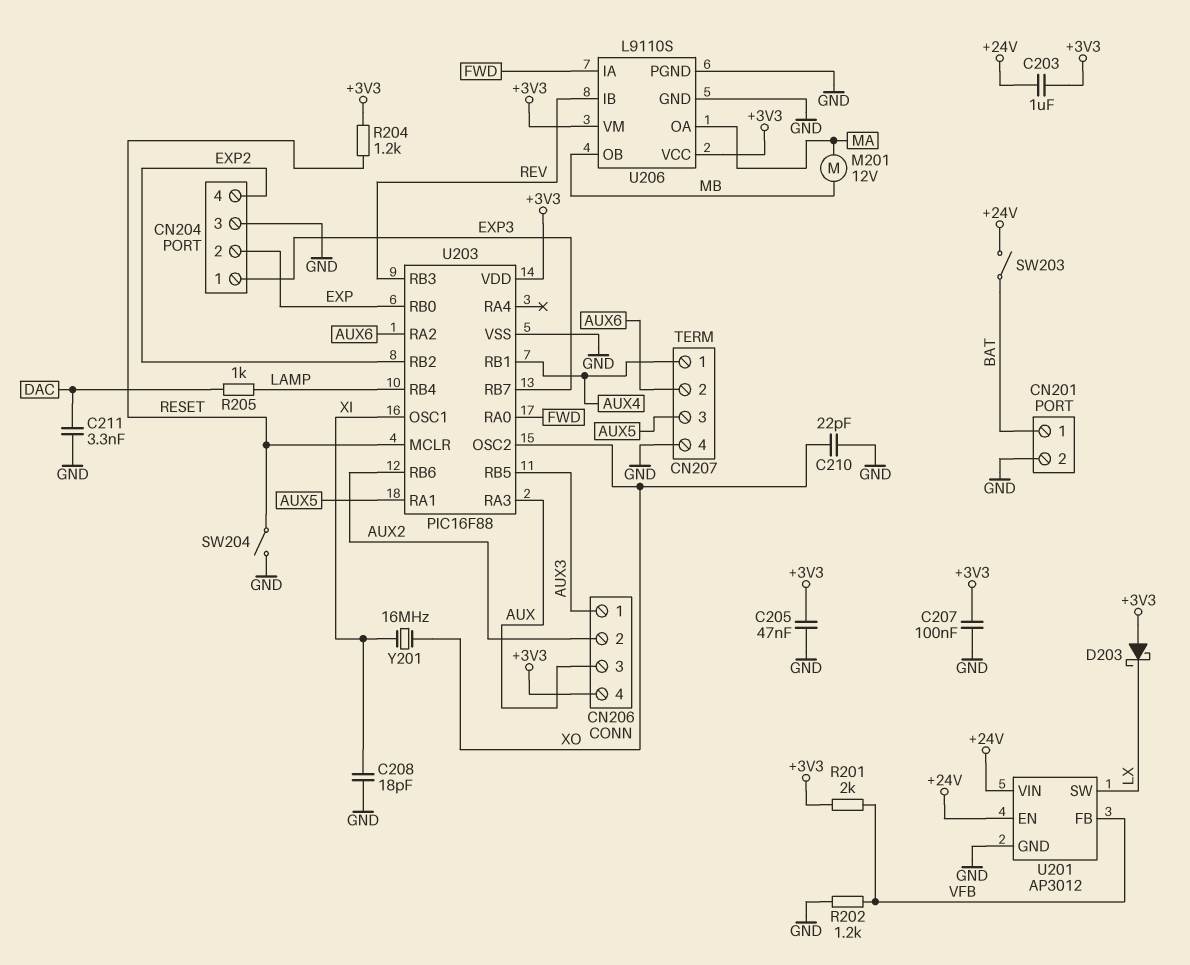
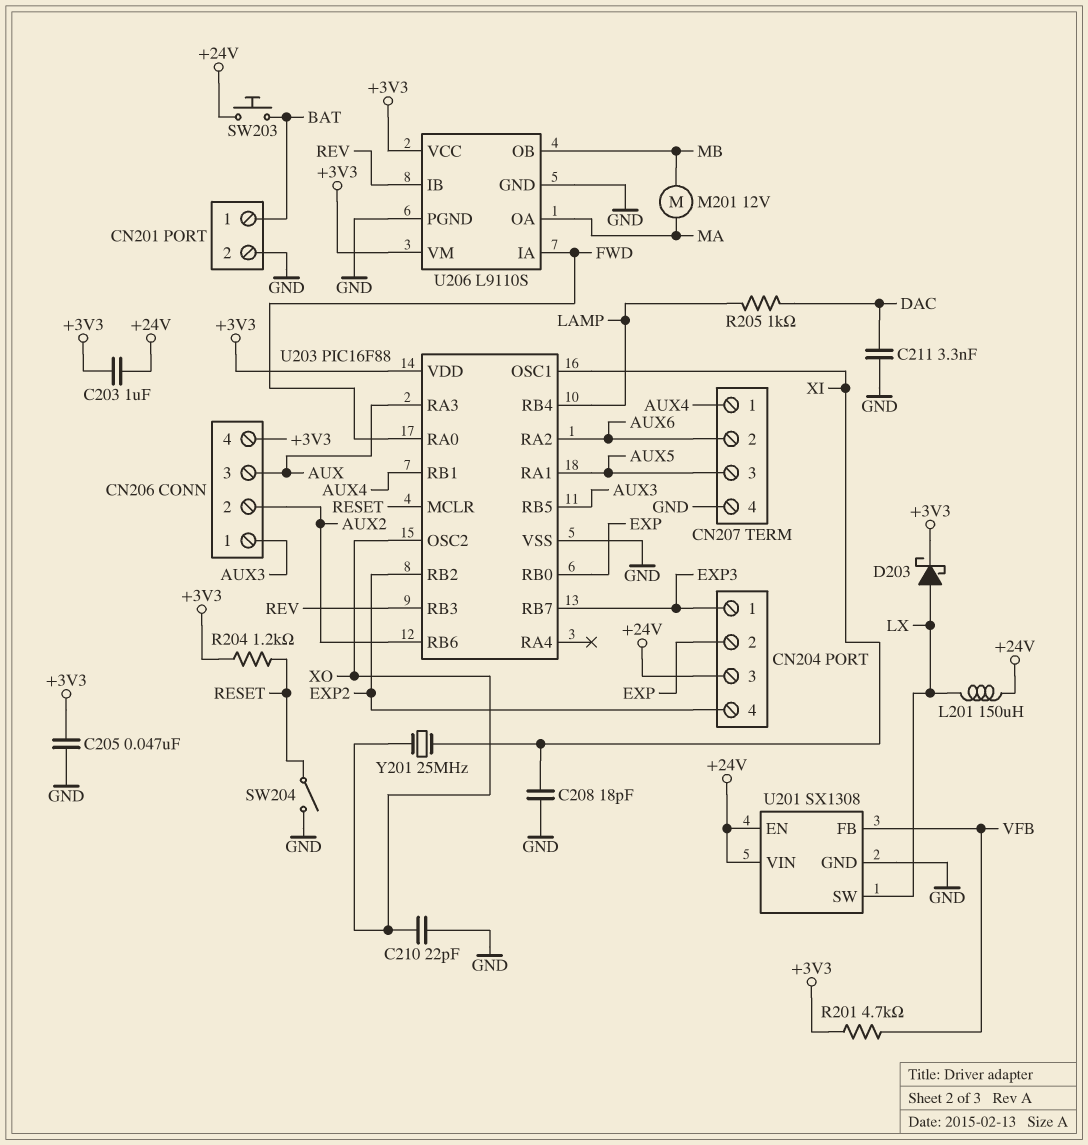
C207: 100nF (+3V3, GND) -> none
CN204 pin 3: GND -> +24V
D203: schottky (A +3V3, K LX) -> schottky (A LX, K +3V3)
L201: none -> 150uH (+24V, LX)
R201: 2k (+3V3, VFB) -> 4.7k (+3V3, VFB)
R202: 1.2k (GND, VFB) -> none
SW203: switch (+24V, BAT) -> button (+24V, BAT)
U201: AP3012 -> SX1308
Y201: 16MHz (XI, XO) -> 25MHz (XI, XO)

